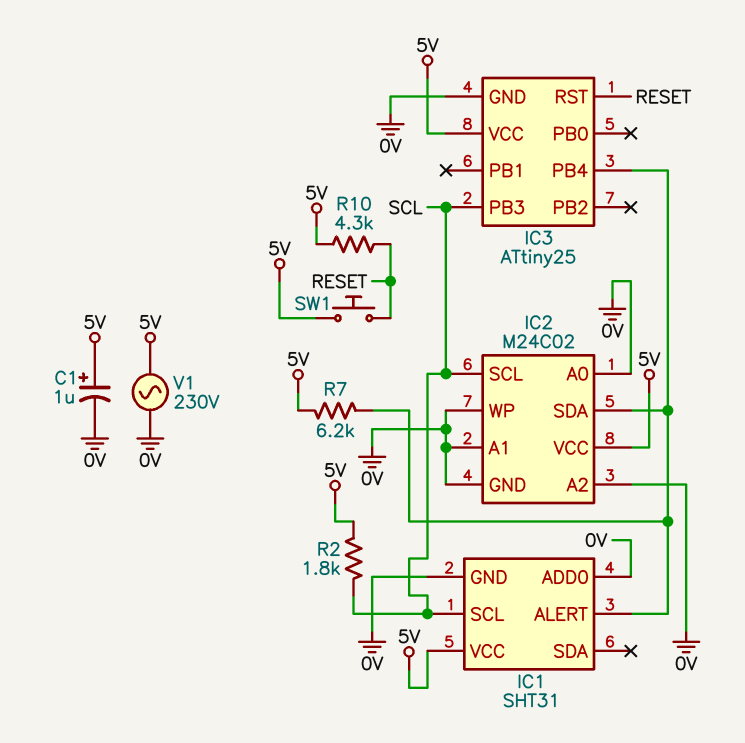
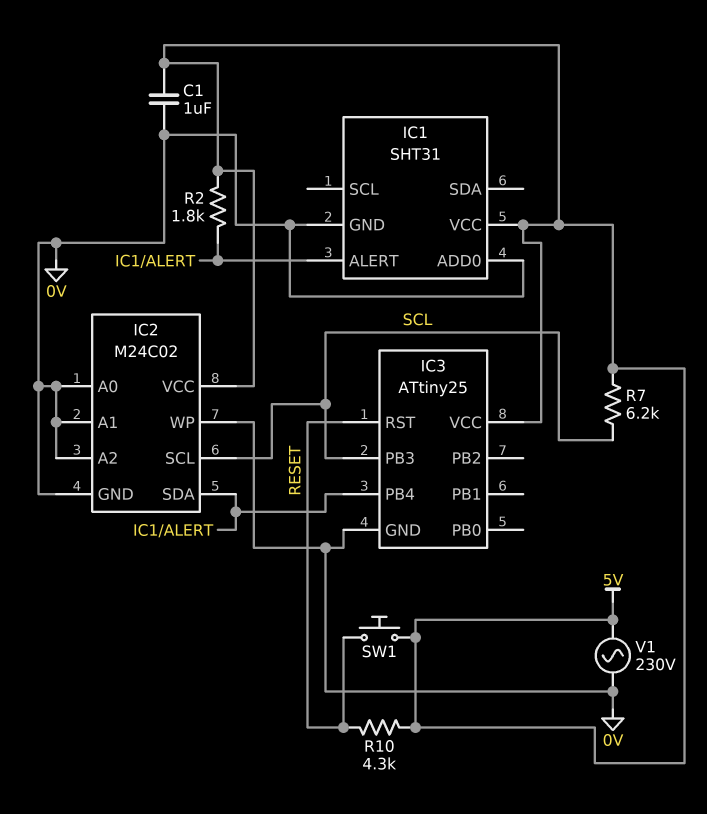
C1: 1uF (plus 5V, minus 0V) -> 1uF (0V, 5V)
IC1 pin SCL: SCL -> none
R2: 1.8k (5V, SCL) -> 1.8k (5V, IC1/ALERT)
R7: 6.2k (5V, IC1/ALERT) -> 6.2k (5V, SCL)

